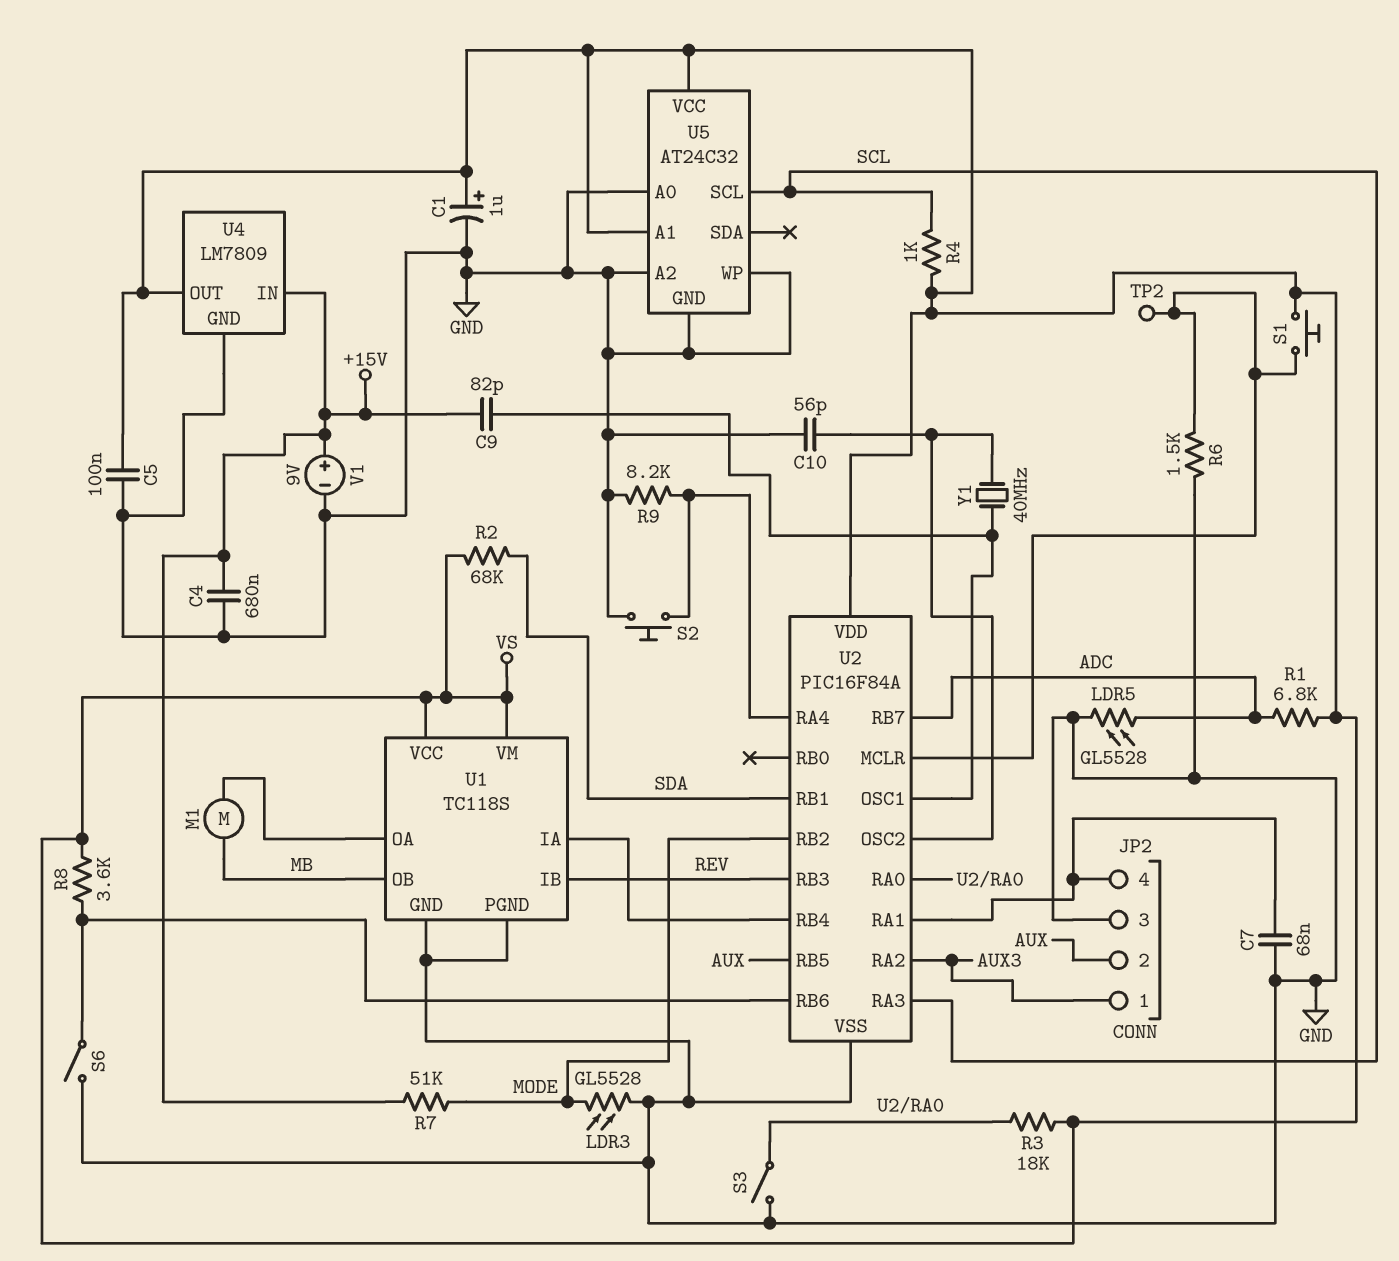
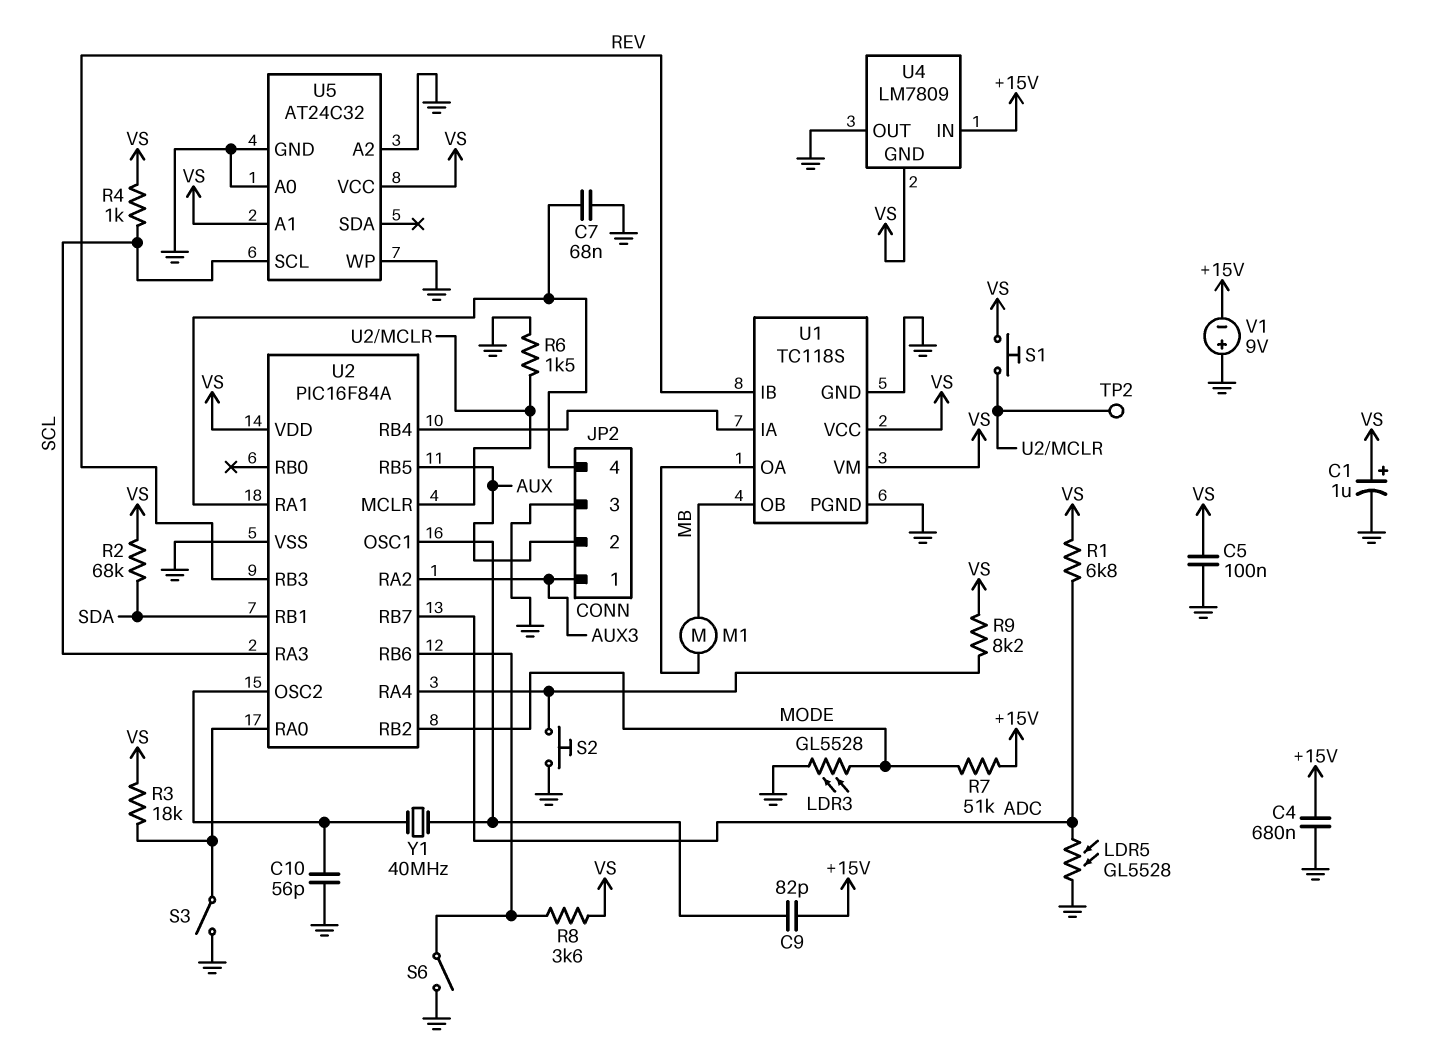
R9: 8.2k (GND, U2/RA4) -> 8.2k (U2/RA4, VS)
U4 pin GND: GND -> VS
U4 pin OUT: VS -> GND
V1: 9V (plus +15V, minus GND) -> 9V (plus GND, minus +15V)

